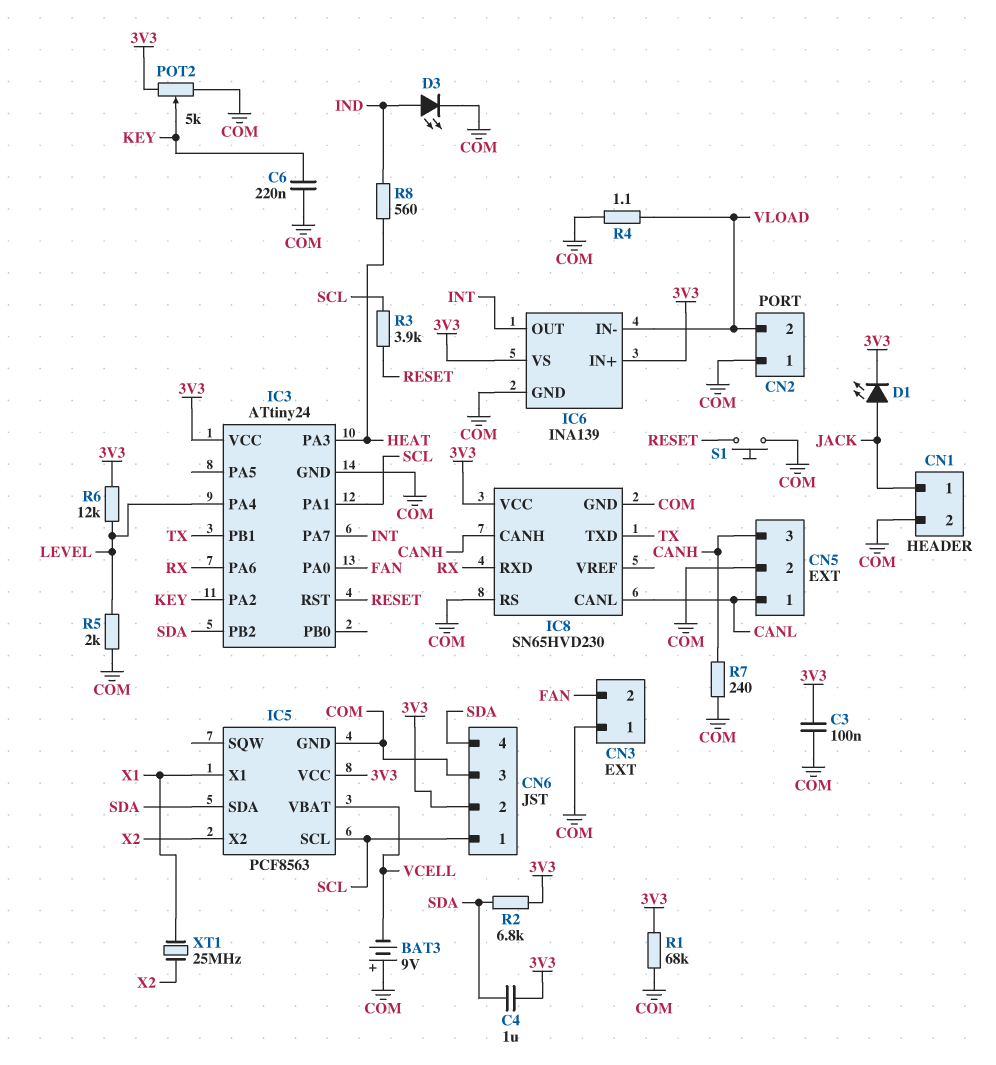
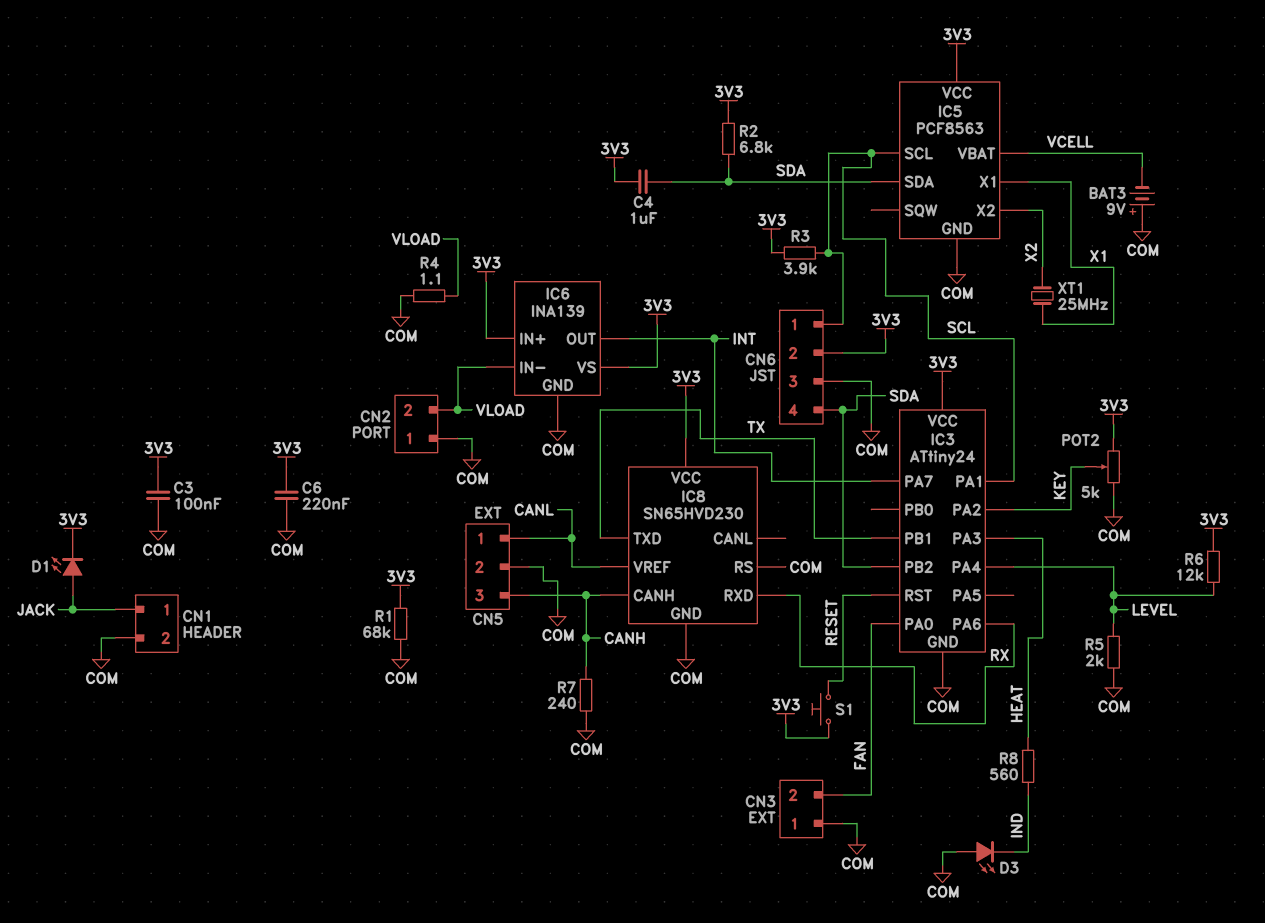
C6: 220nF (COM, KEY) -> 220nF (3V3, COM)
D3: LED (A IND, K COM) -> LED (A COM, K IND)
IC8 pin CANL: CANL -> none
IC8 pin VREF: none -> CANL
R3: 3.9k (RESET, SCL) -> 3.9k (3V3, SCL)
S1: button (COM, RESET) -> button (3V3, RESET)

